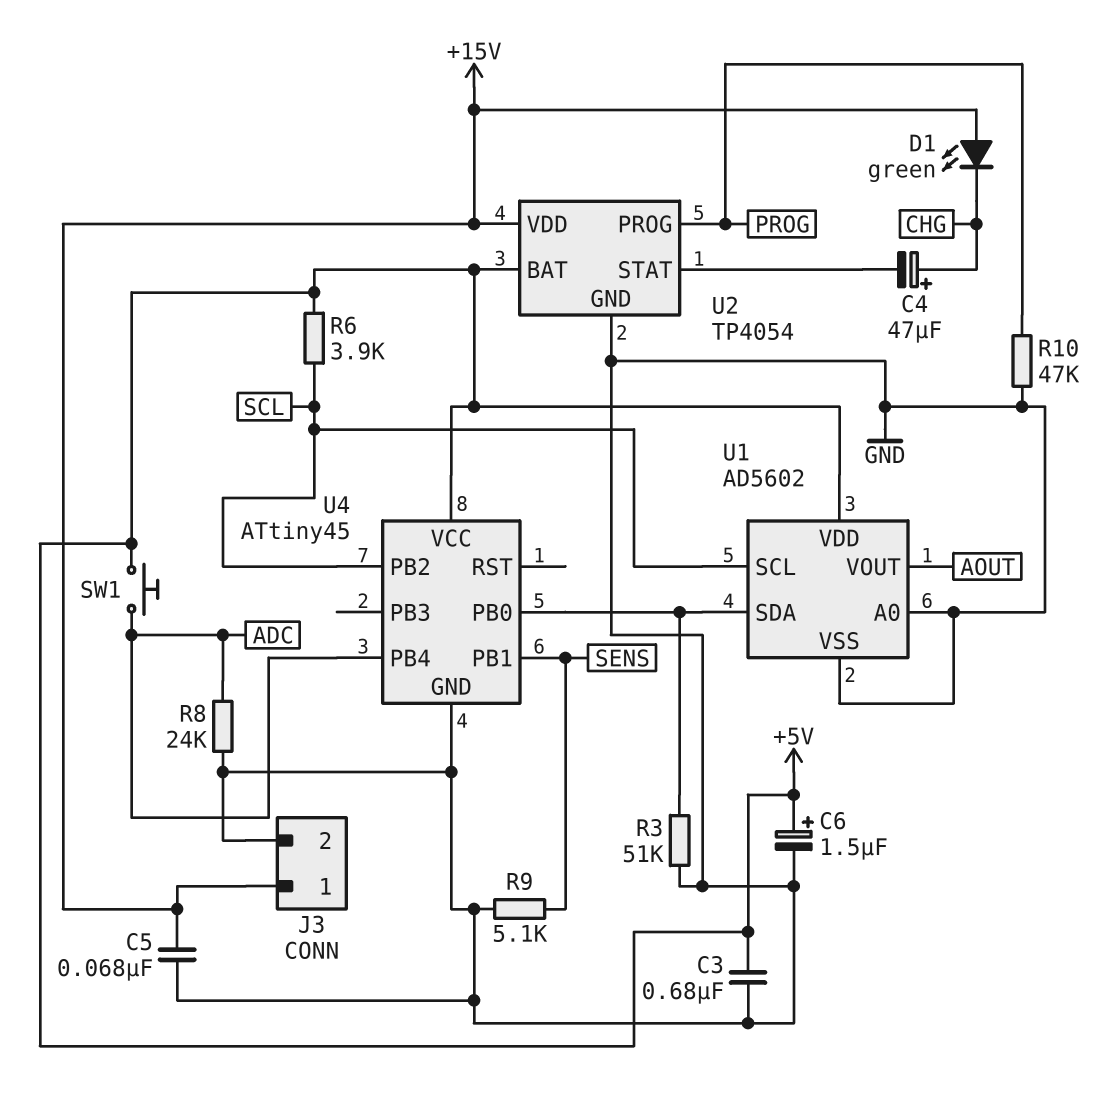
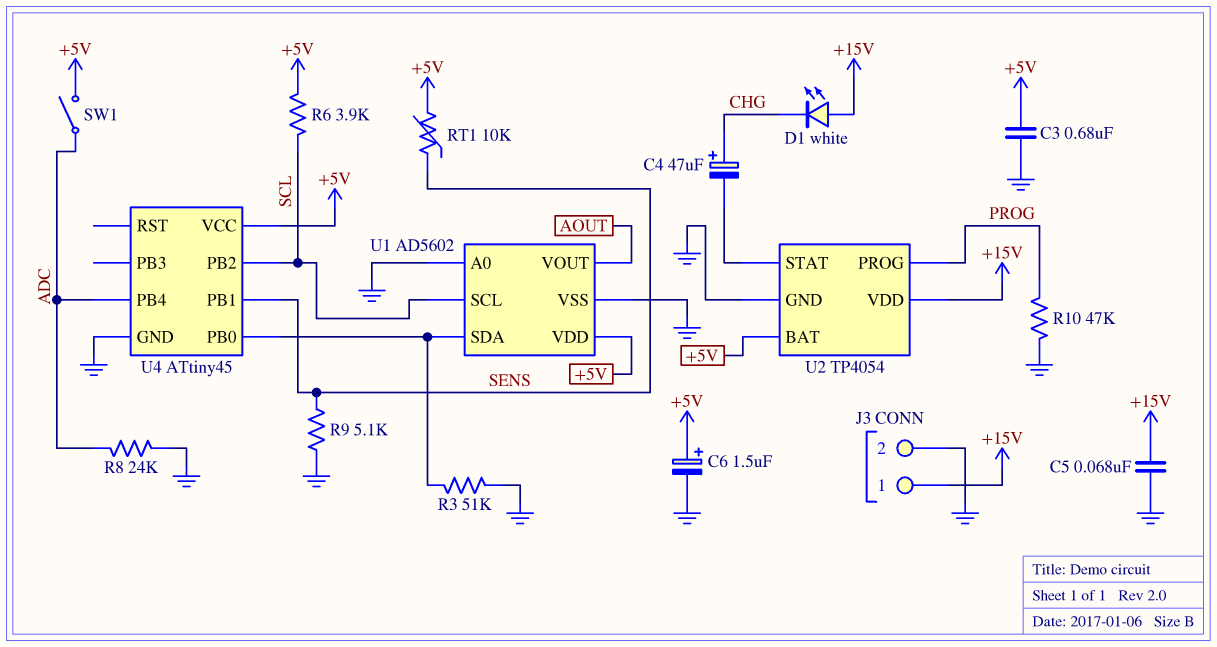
D1: LED green (A +15V, K CHG) -> LED white (A +15V, K CHG)
RT1: none -> 10k (+5V, SENS)
SW1: button (+5V, ADC) -> switch (+5V, ADC)

